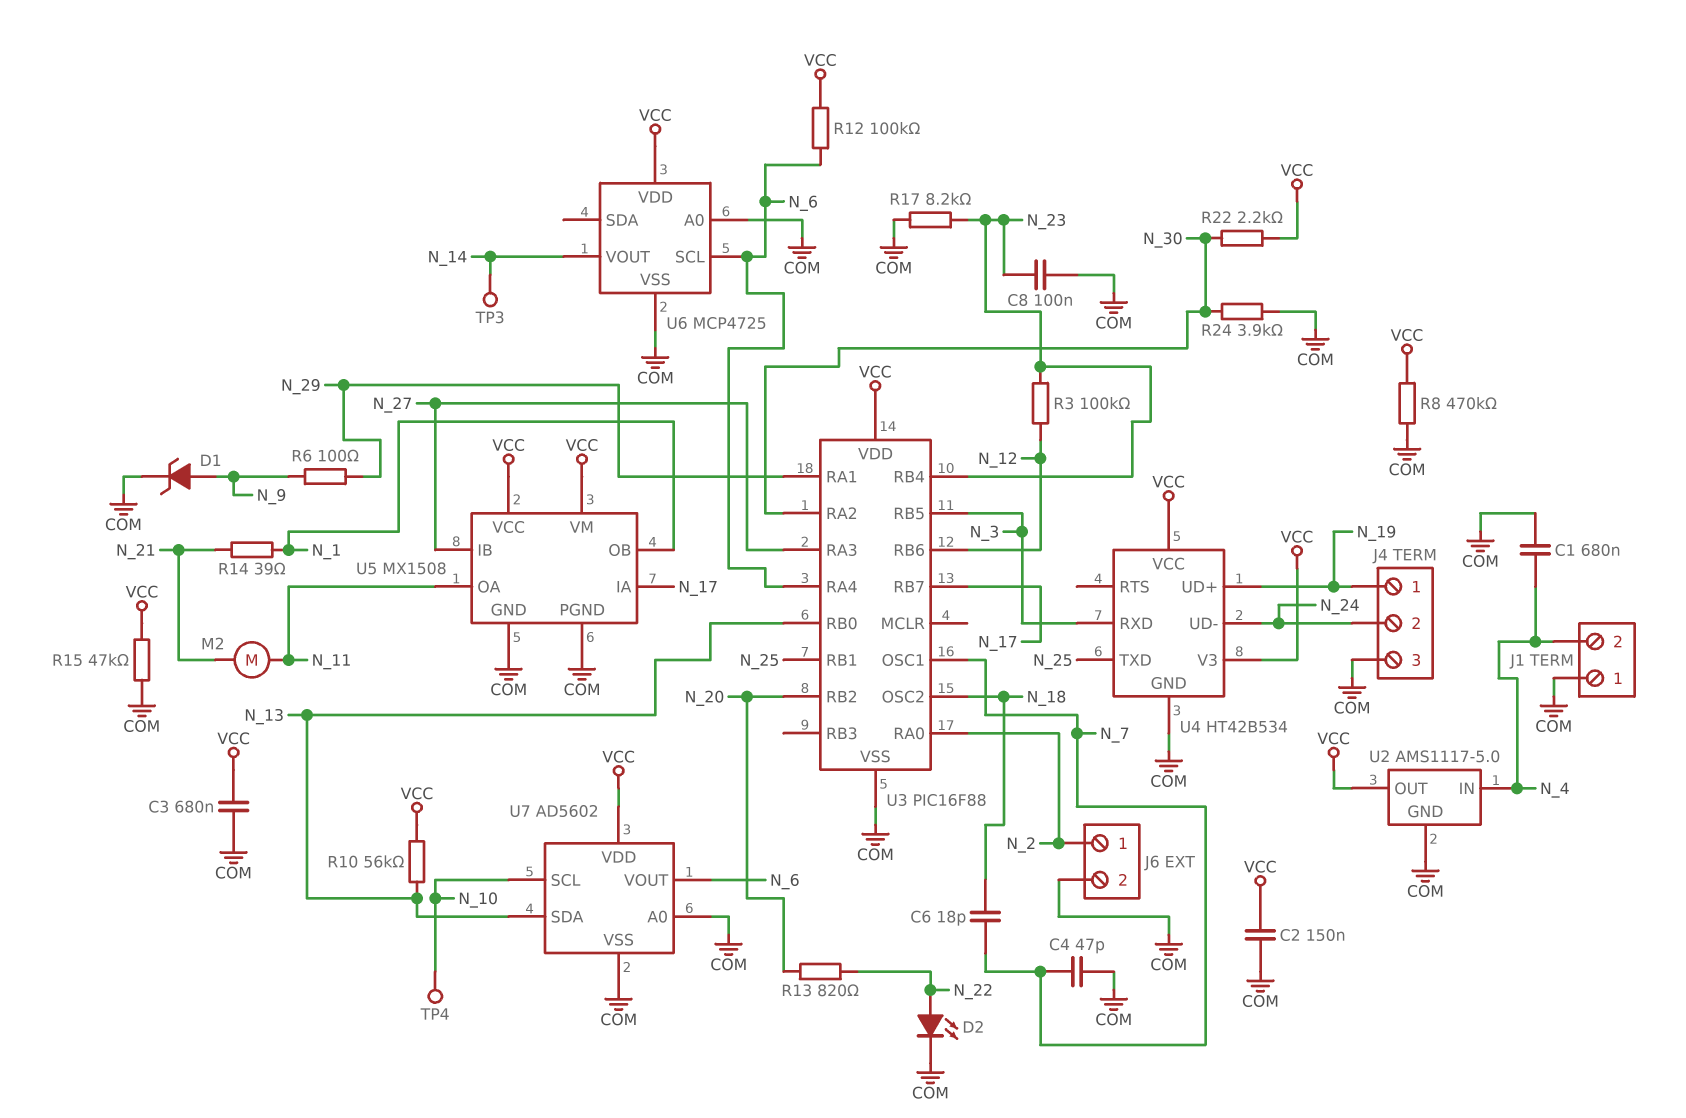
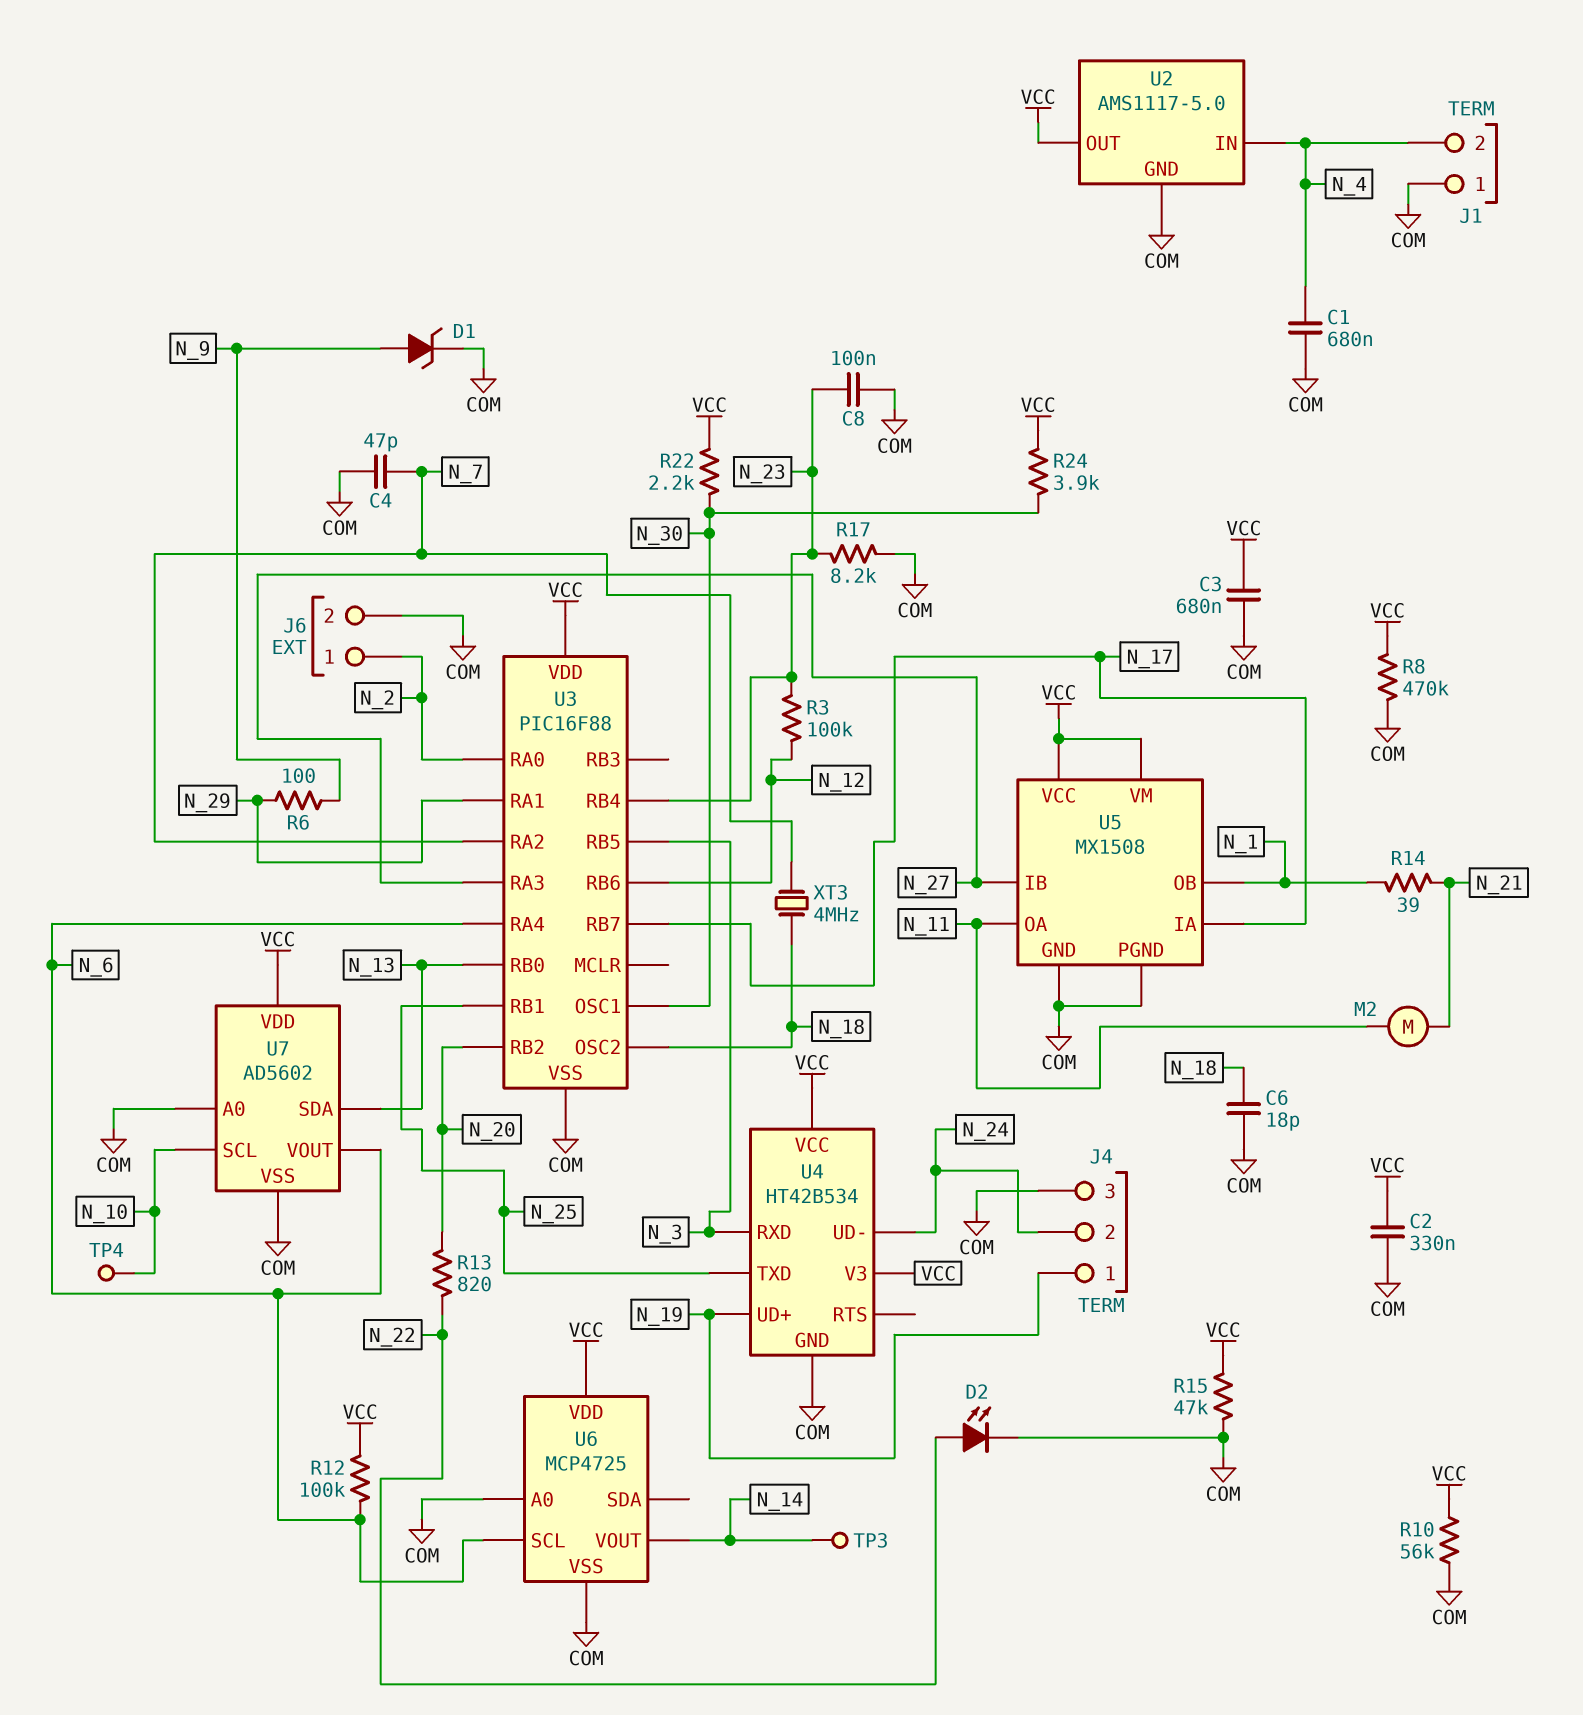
C2: 150nF (COM, VCC) -> 330nF (COM, VCC)
C6: 18pF (N_7, N_18) -> 18pF (COM, N_18)
R10: 56k (N_13, VCC) -> 56k (COM, VCC)
R24: 3.9k (COM, N_30) -> 3.9k (N_30, VCC)
U3 pin OSC1: N_7 -> N_30
U3 pin RA2: N_30 -> N_7
XT3: none -> 4MHz (N_7, N_18)

